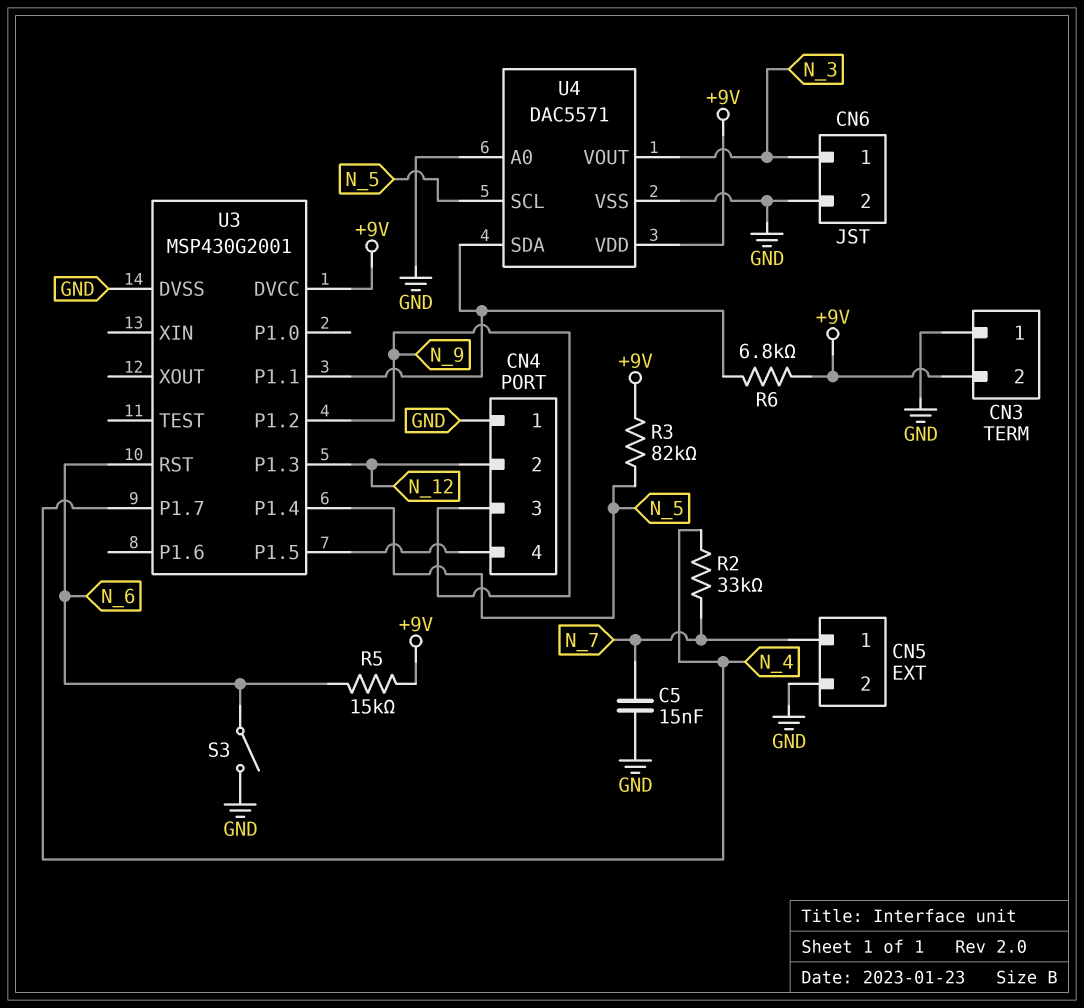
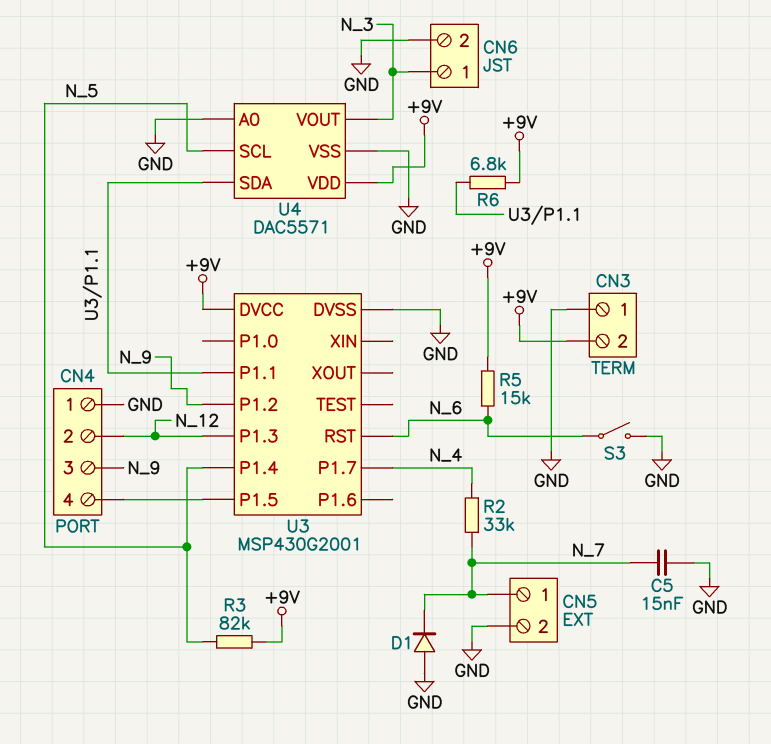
D1: none -> diode (A GND, K N_7)

